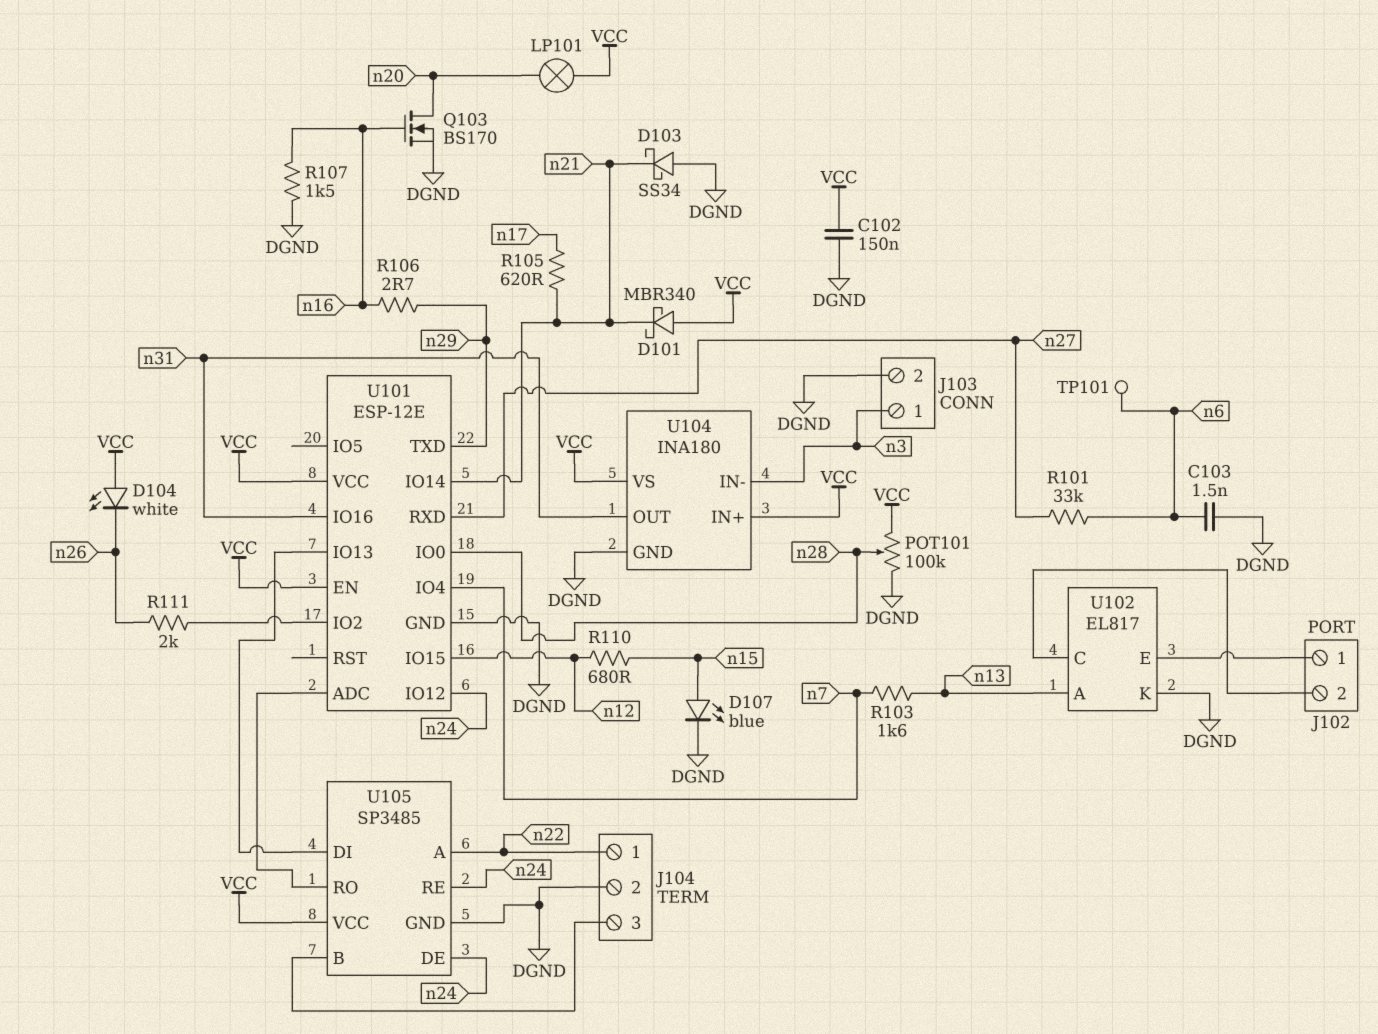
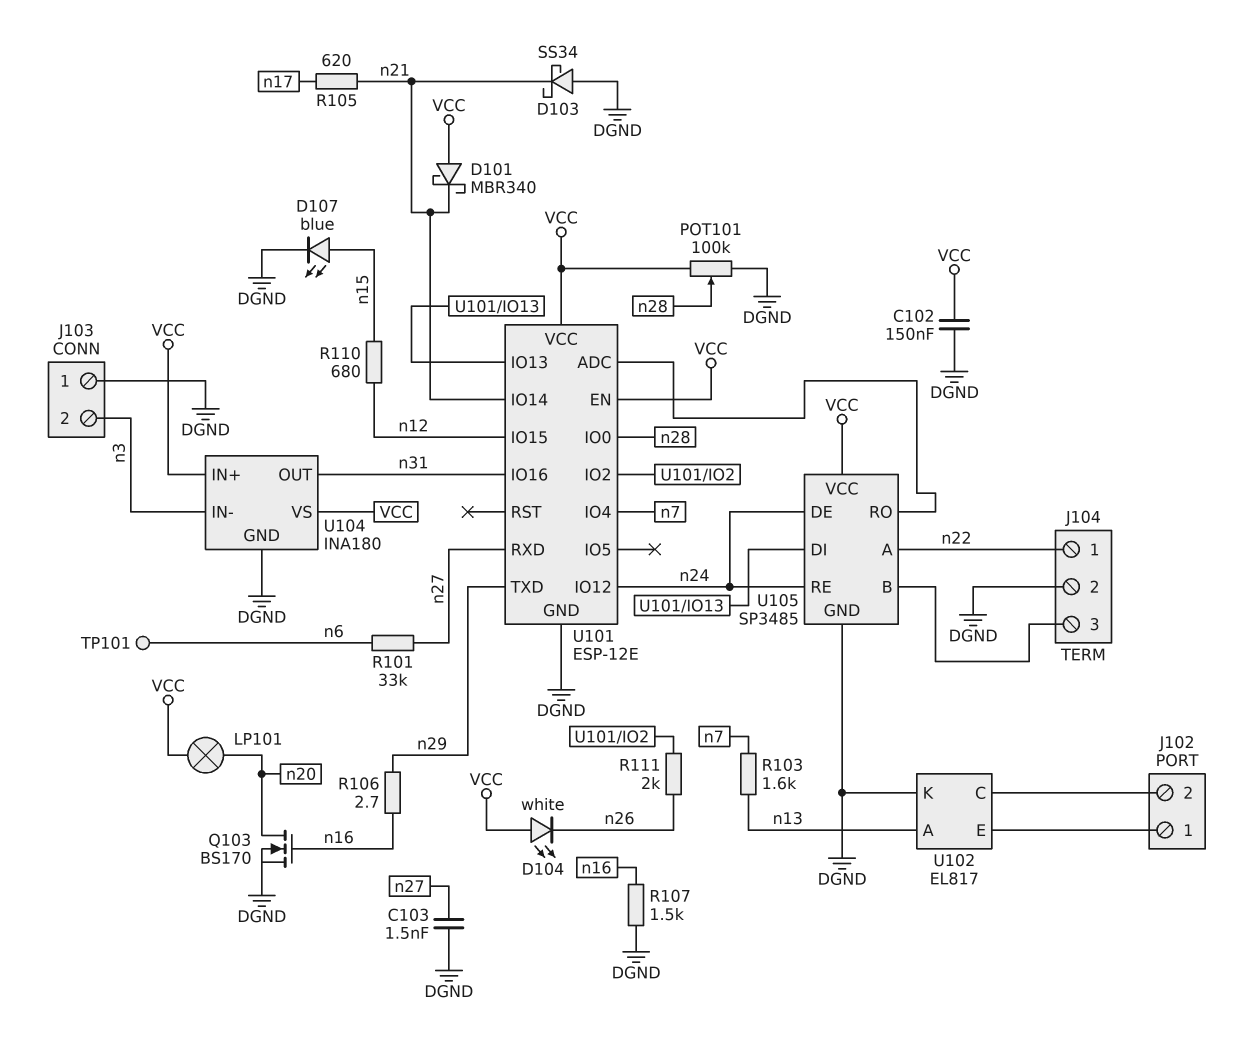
C103: 1.5nF (DGND, n6) -> 1.5nF (DGND, n27)
J103 pin 1: n3 -> DGND
J103 pin 2: DGND -> n3

